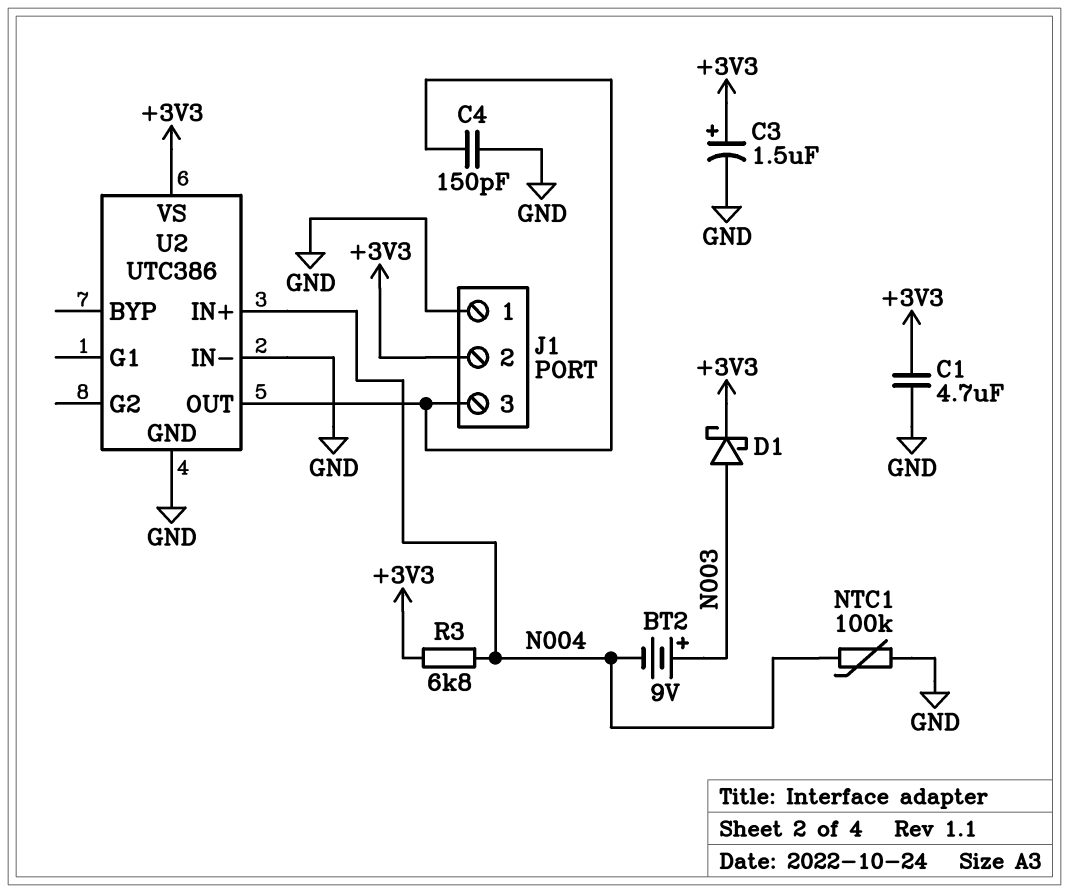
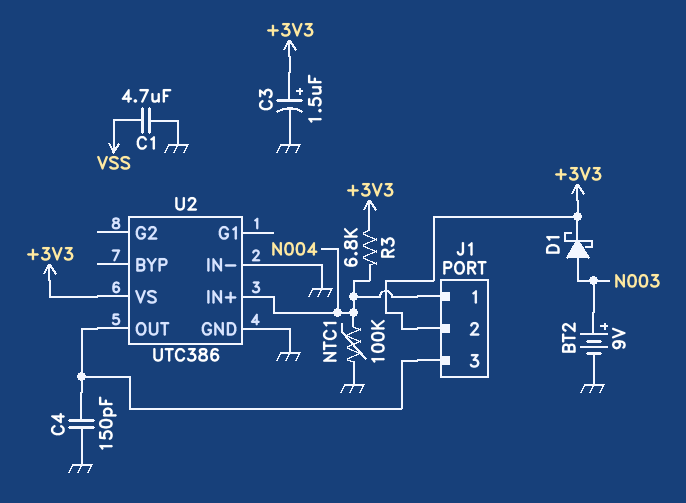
BT2: 9V (plus N003, minus N004) -> 9V (plus N003, minus GND)
C1: 4.7uF (+3V3, GND) -> 4.7uF (GND, VSS)
J1 pin 1: GND -> N004

